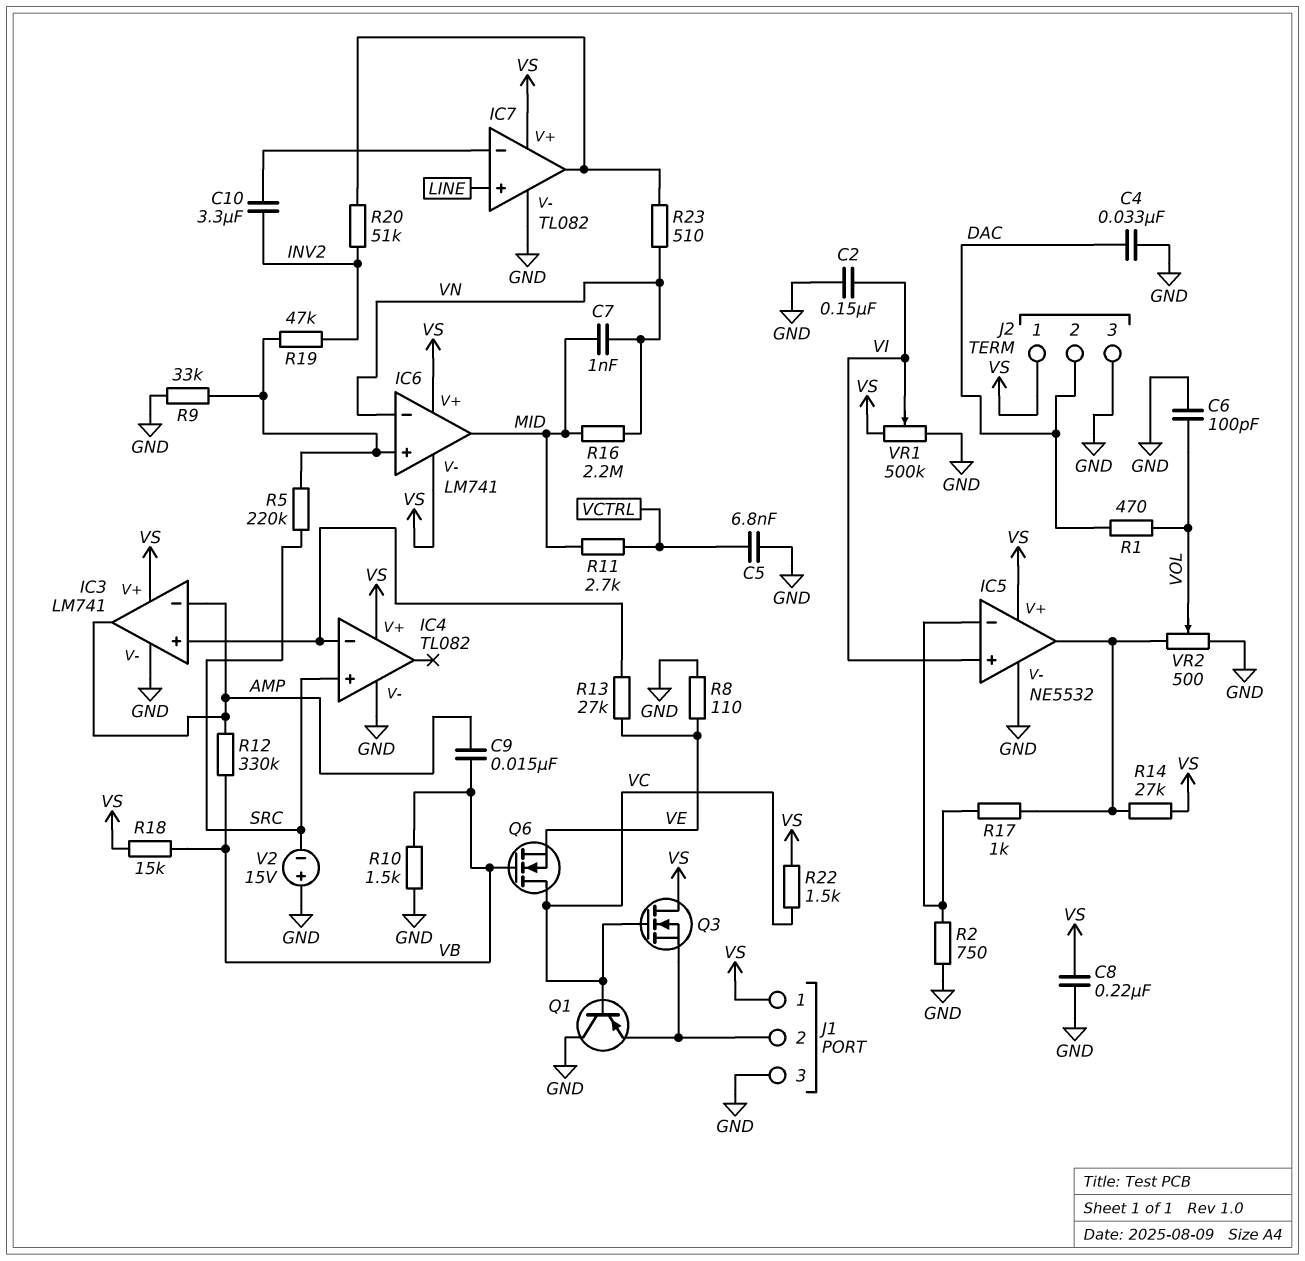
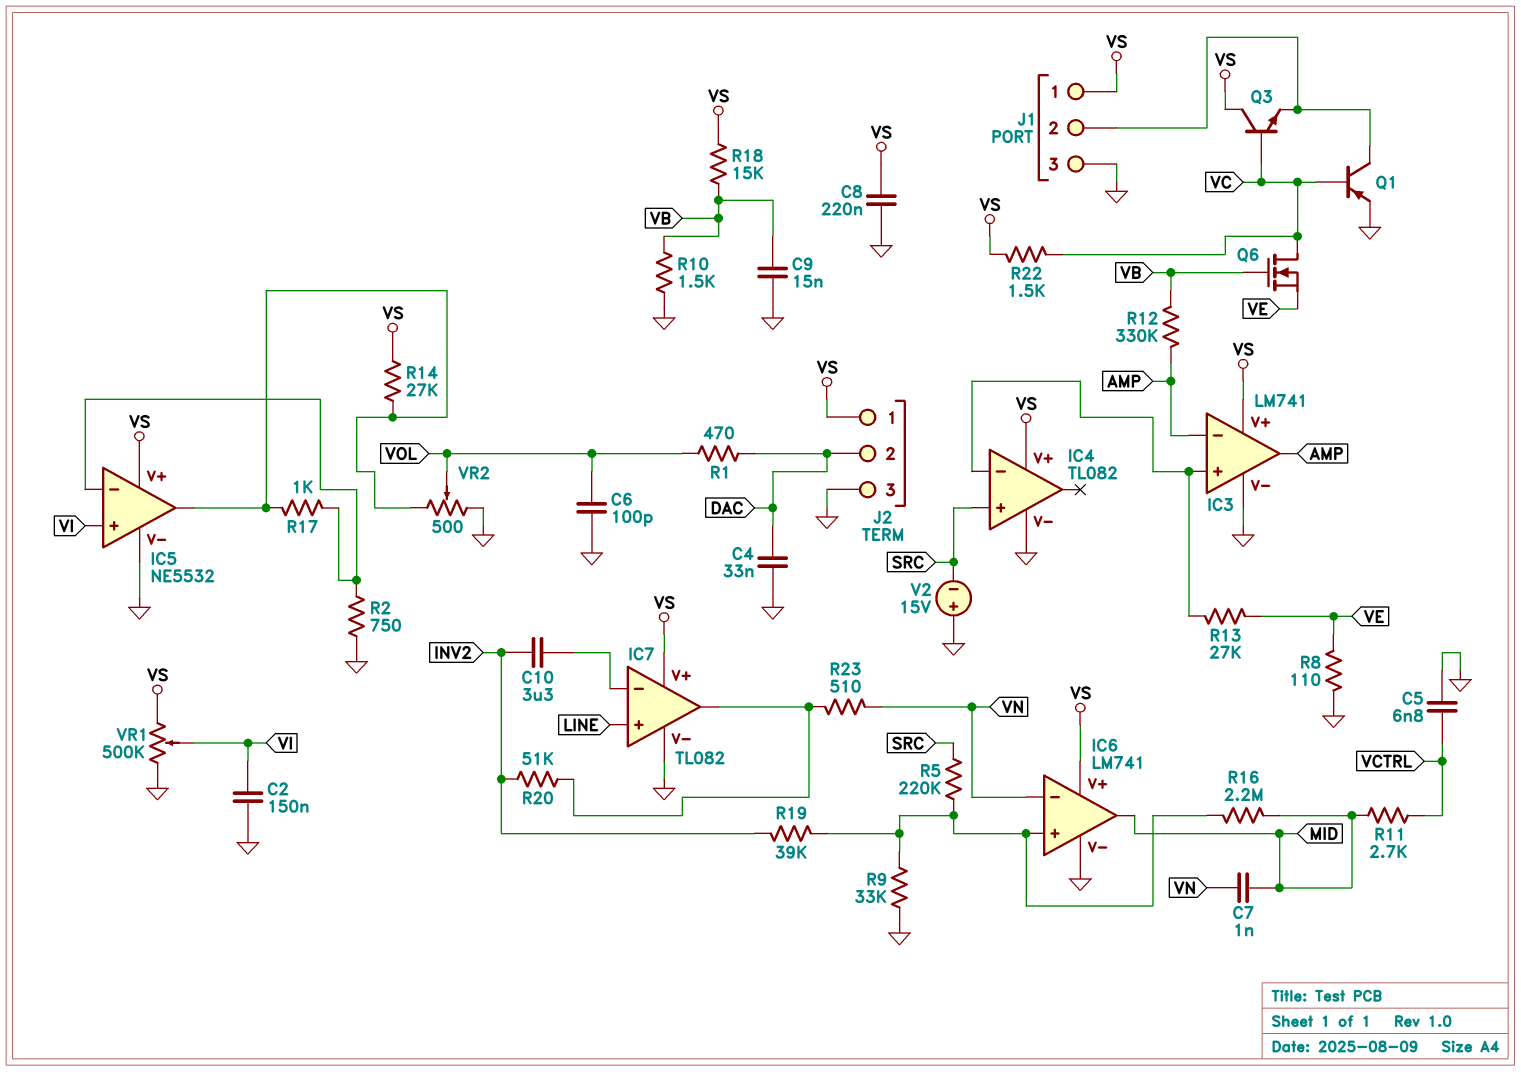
C9: 15nF (AMP, VB) -> 15nF (GND, VB)
IC6 pin V-: VS -> GND
Q1: PNP (B VC, C GND, E J1/2) -> PNP (B VC, C J1/2, E GND)
Q3: NMOS (G VC, D VS, S J1/2) -> NPN (B VC, C VS, E J1/2)
R16: 2.2M (MID, VN) -> 2.2M (IC6/in+, MID)
R19: 47k (IC6/in+, INV2) -> 39k (IC6/in+, INV2)

